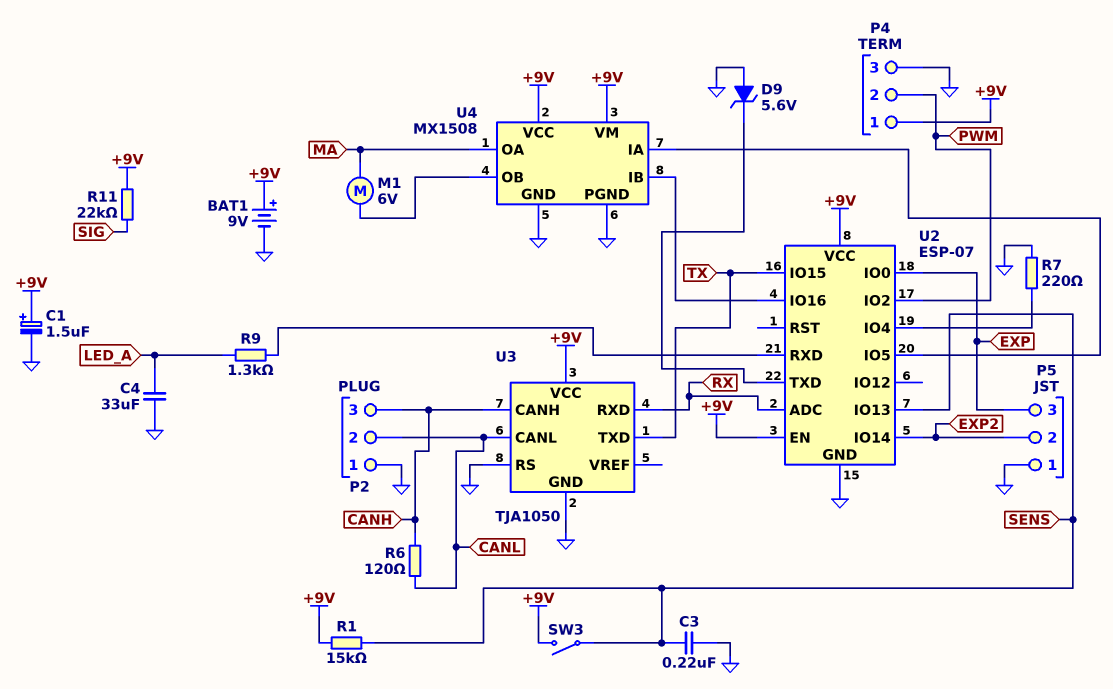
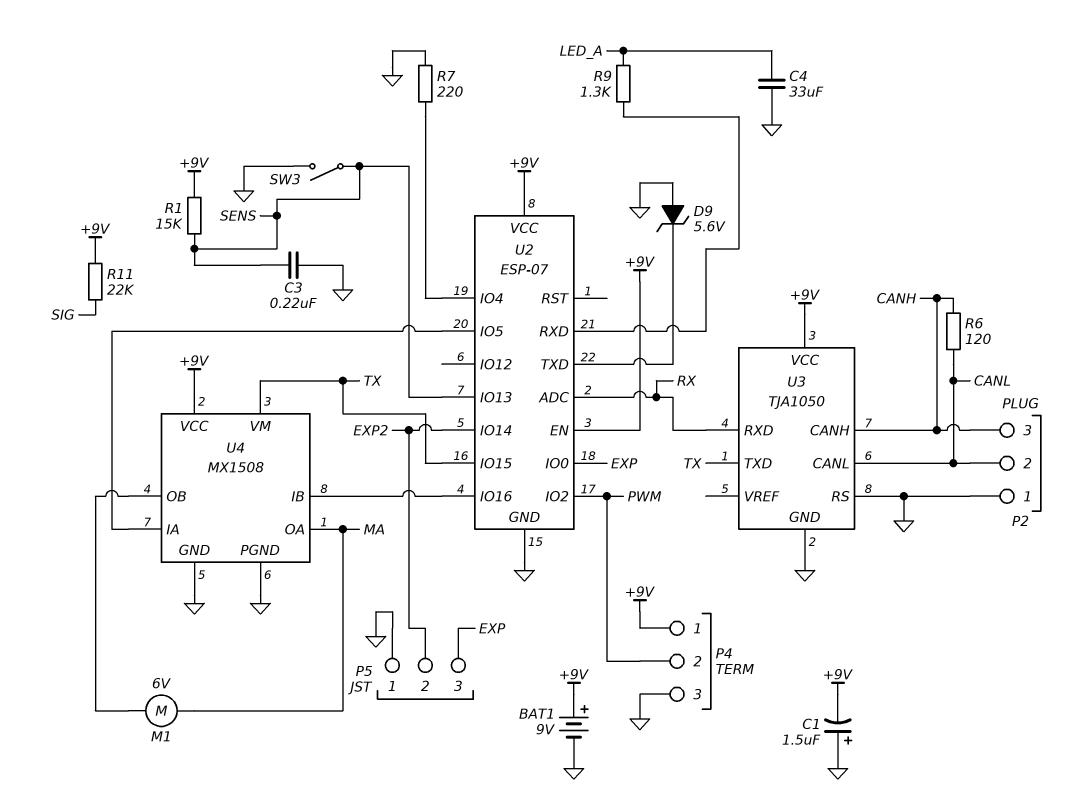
C1: 1.5uF (plus +9V, minus GND) -> 1.5uF (plus GND, minus +9V)
SW3: switch (+9V, SENS) -> switch (GND, SENS)
U4 pin VM: +9V -> TX

